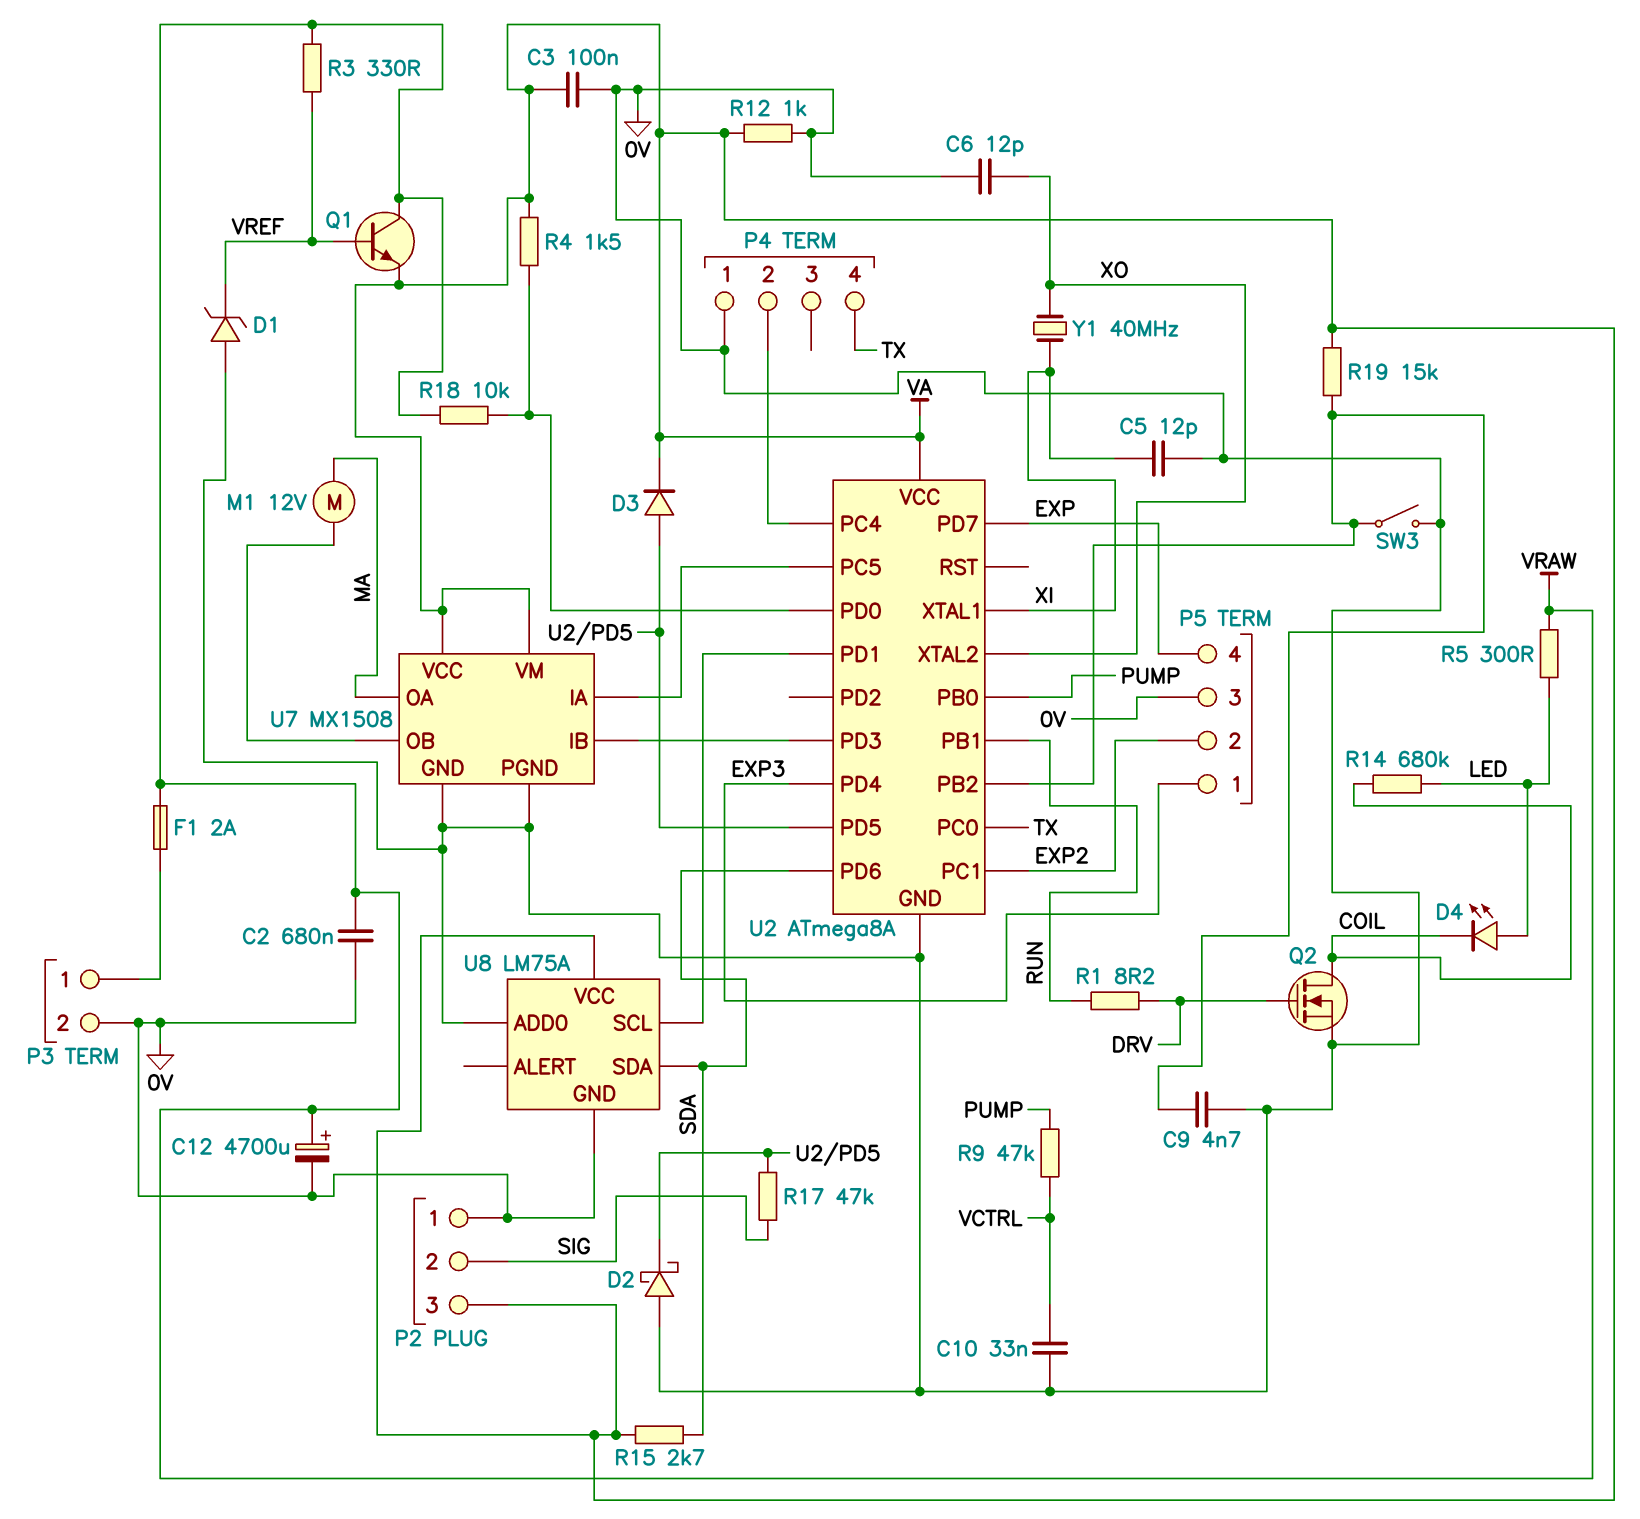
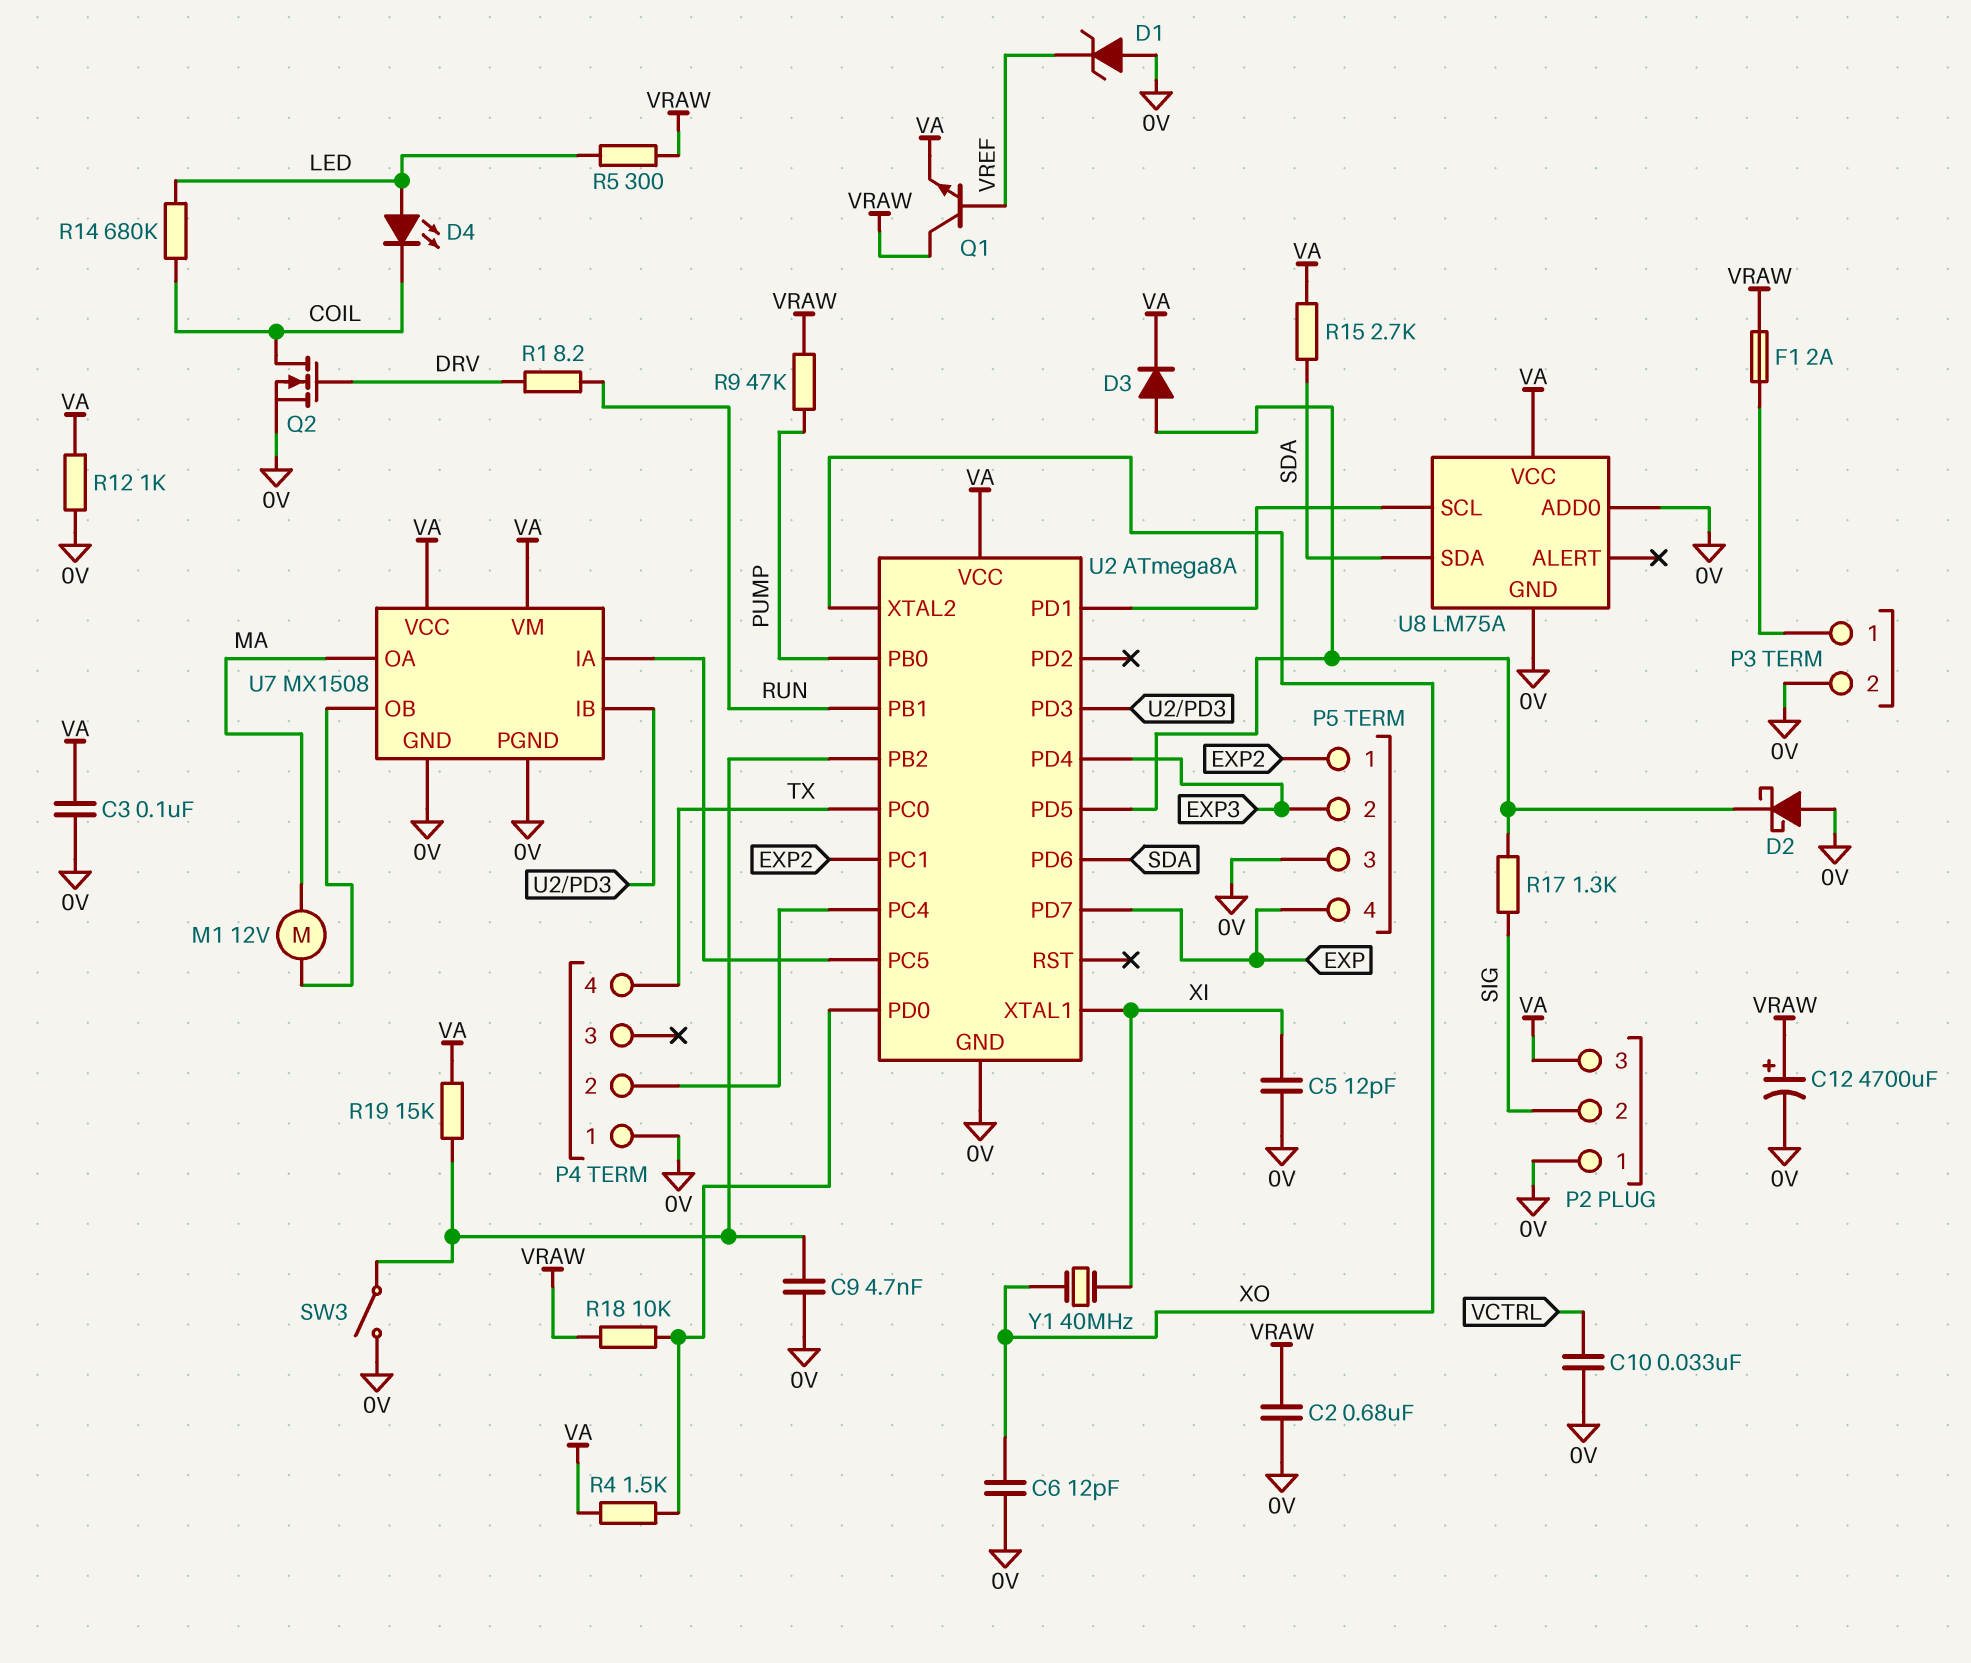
P5 pin 1: EXP3 -> EXP2
P5 pin 2: EXP2 -> EXP3
R3: 330 (VRAW, VREF) -> none
R9: 47k (PUMP, VCTRL) -> 47k (PUMP, VRAW)
R17: 47k (SIG, U2/PD5) -> 1.3k (SIG, U2/PD5)

